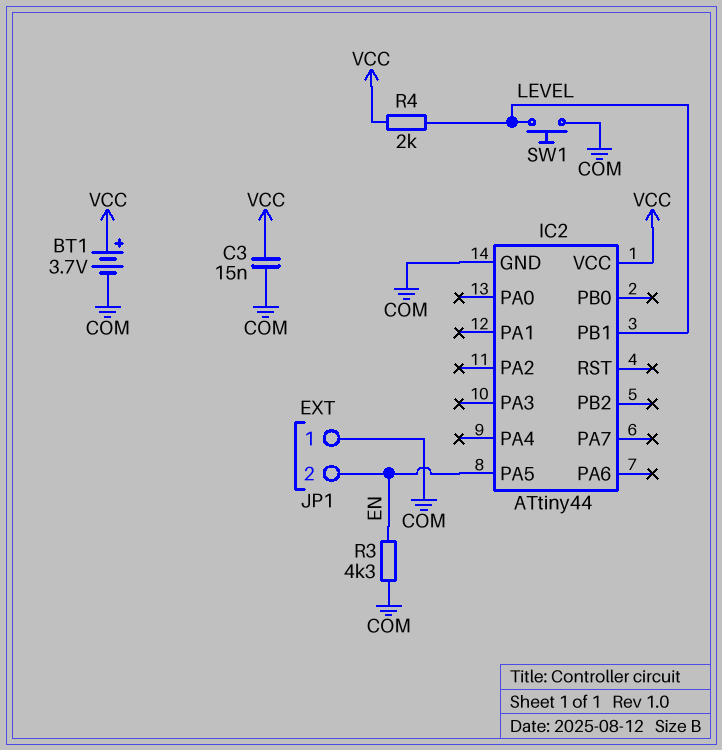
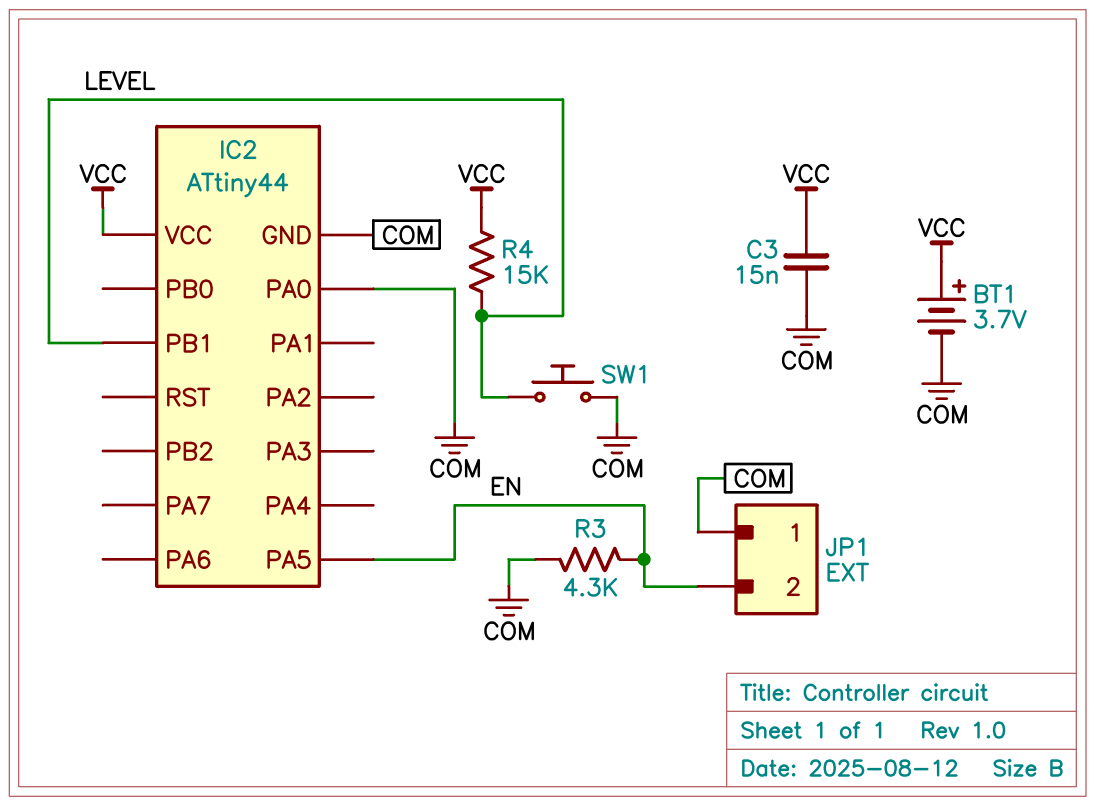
IC2 pin PA0: none -> COM
R4: 2k (LEVEL, VCC) -> 15k (LEVEL, VCC)

